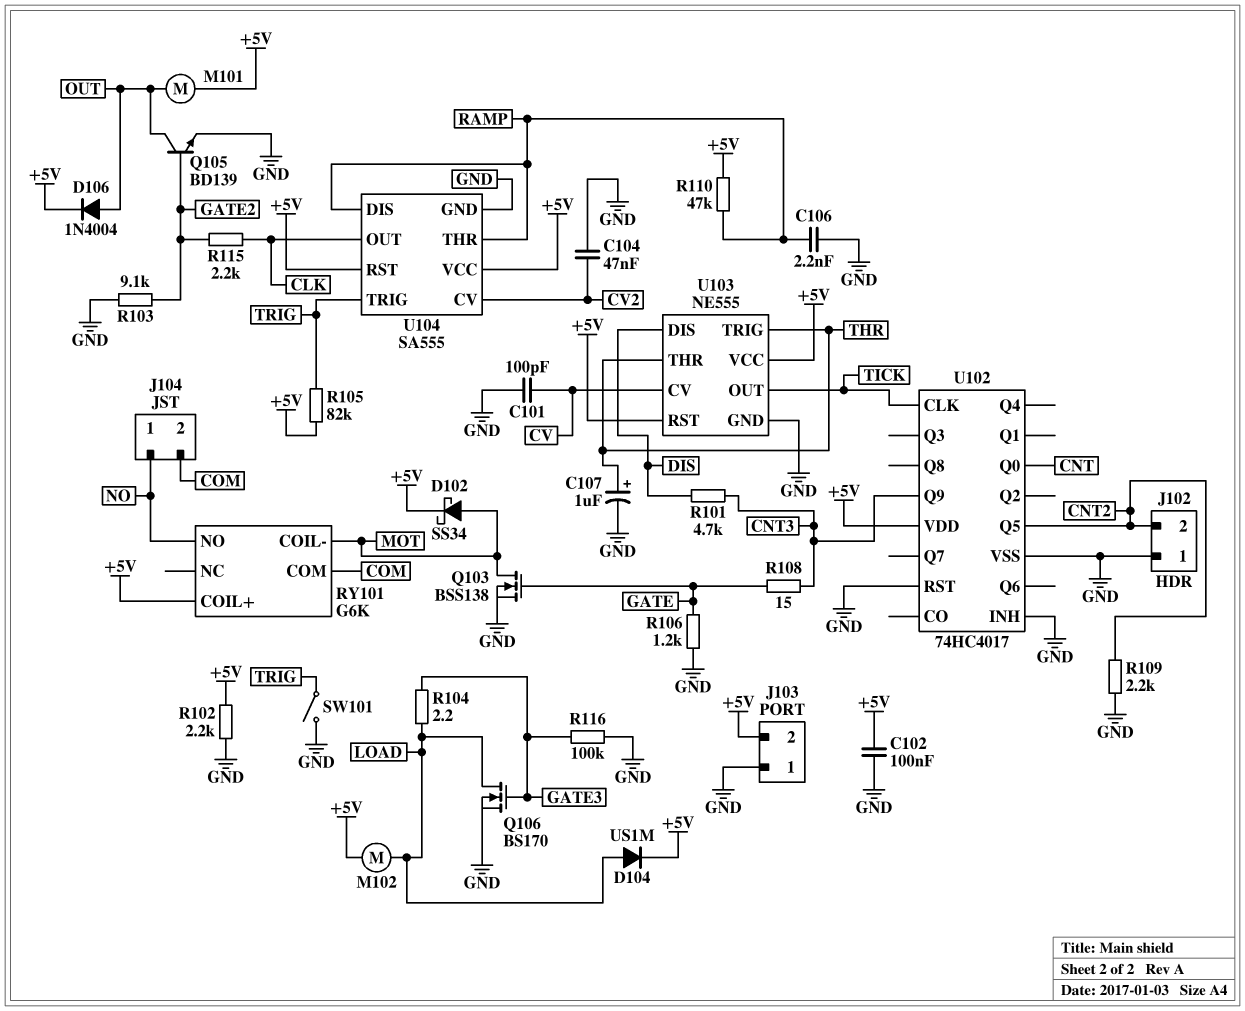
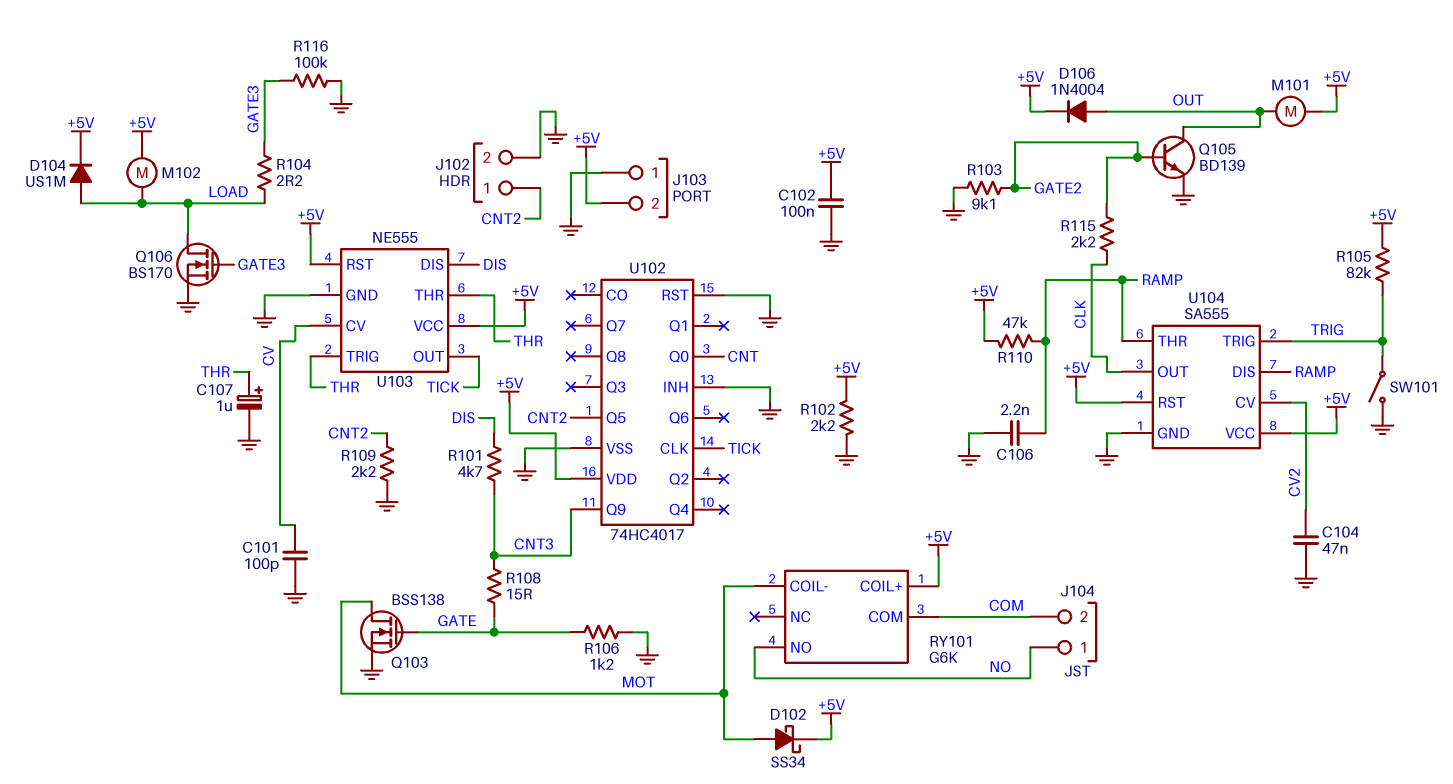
J102 pin 1: GND -> CNT2
J102 pin 2: CNT2 -> GND

